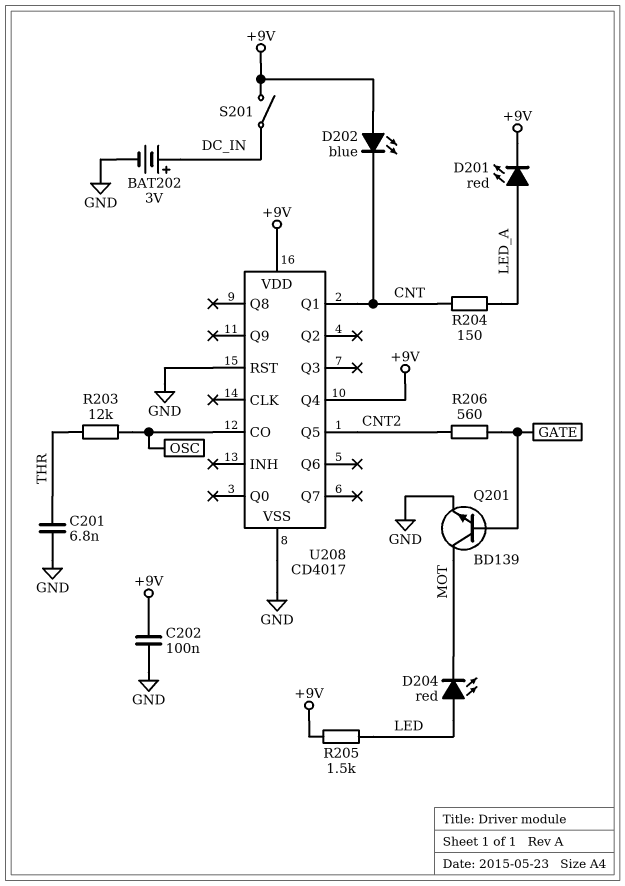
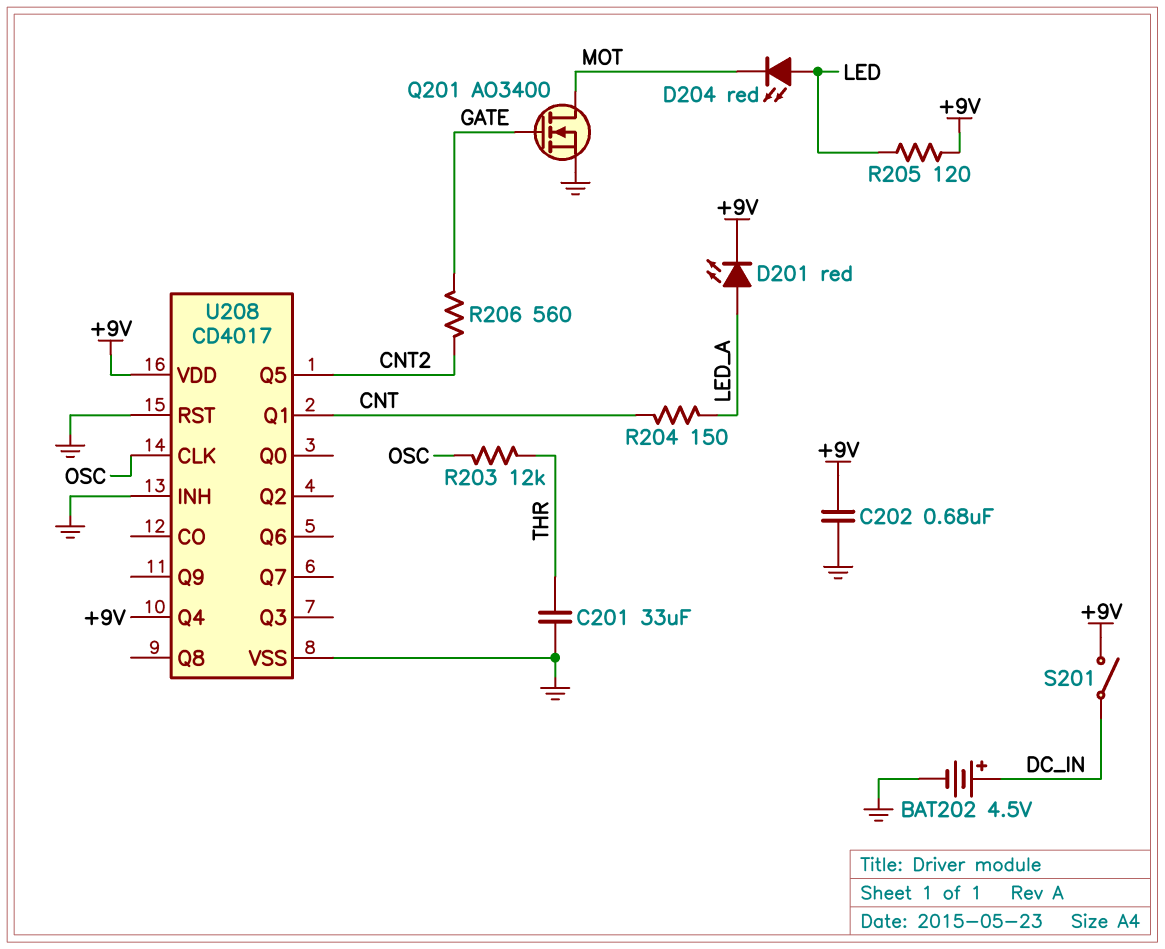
BAT202: 3V (plus DC_IN, minus GND) -> 4.5V (plus DC_IN, minus GND)
C201: 6.8nF (GND, THR) -> 33uF (GND, THR)
C202: 100nF (+9V, GND) -> 680nF (+9V, GND)
D202: LED blue (A +9V, K CNT) -> none
Q201: NPN BD139 (B GATE, C MOT, E GND) -> NMOS AO3400 (G GATE, D MOT, S GND)
R205: 1.5k (+9V, LED) -> 120 (+9V, LED)
U208 pin CLK: none -> OSC
U208 pin CO: OSC -> none
U208 pin INH: none -> GND

